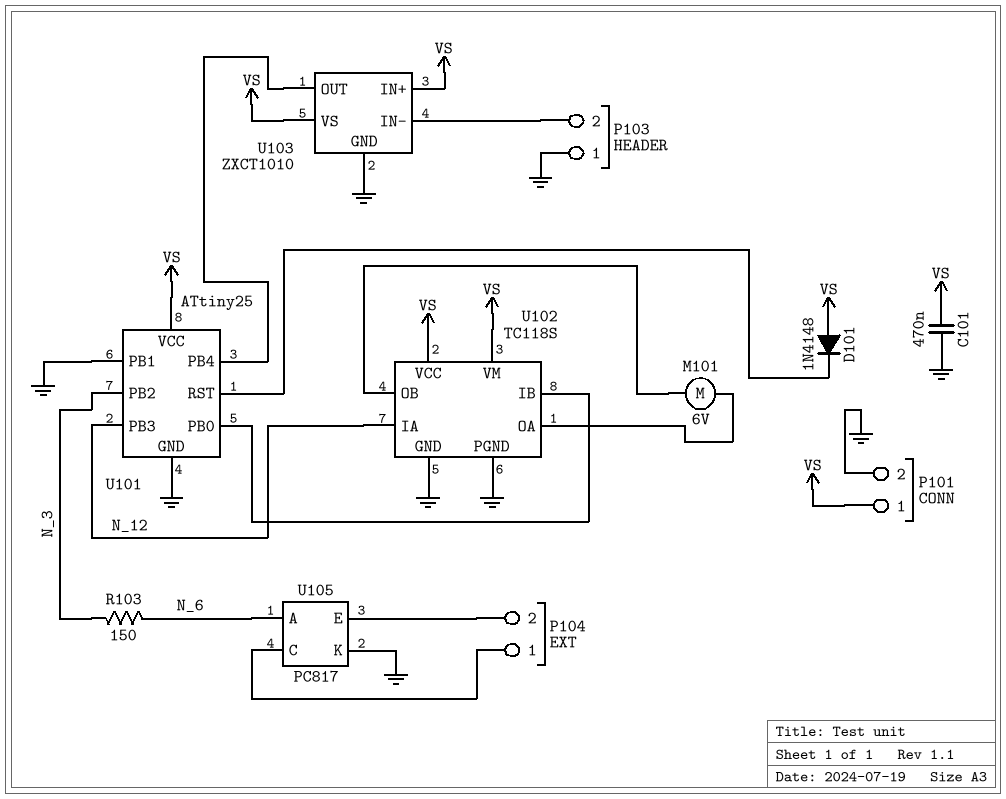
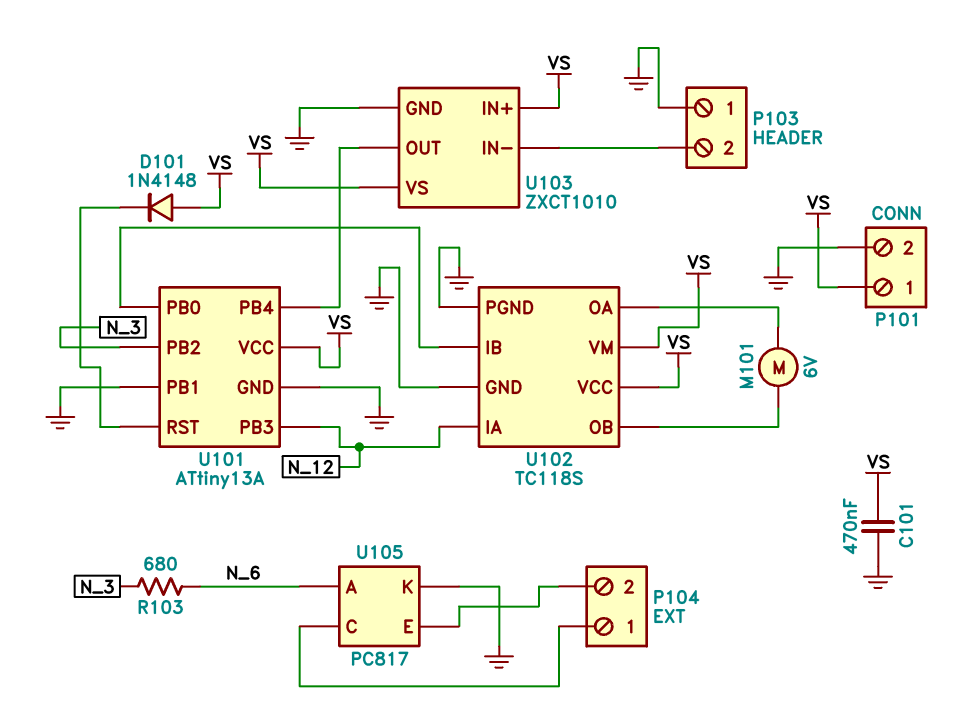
R103: 150 (N_3, N_6) -> 680 (N_3, N_6)
U101: ATtiny25 -> ATtiny13A

